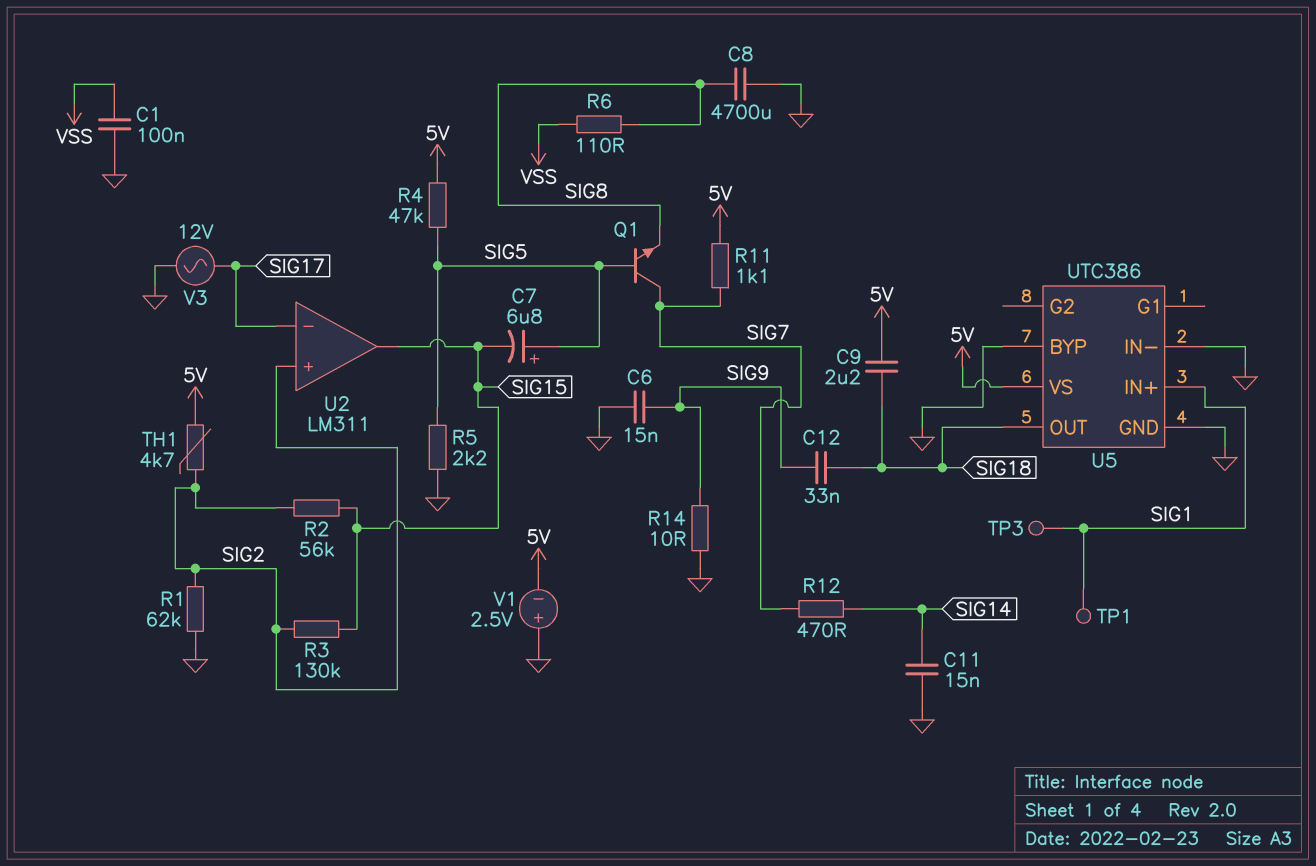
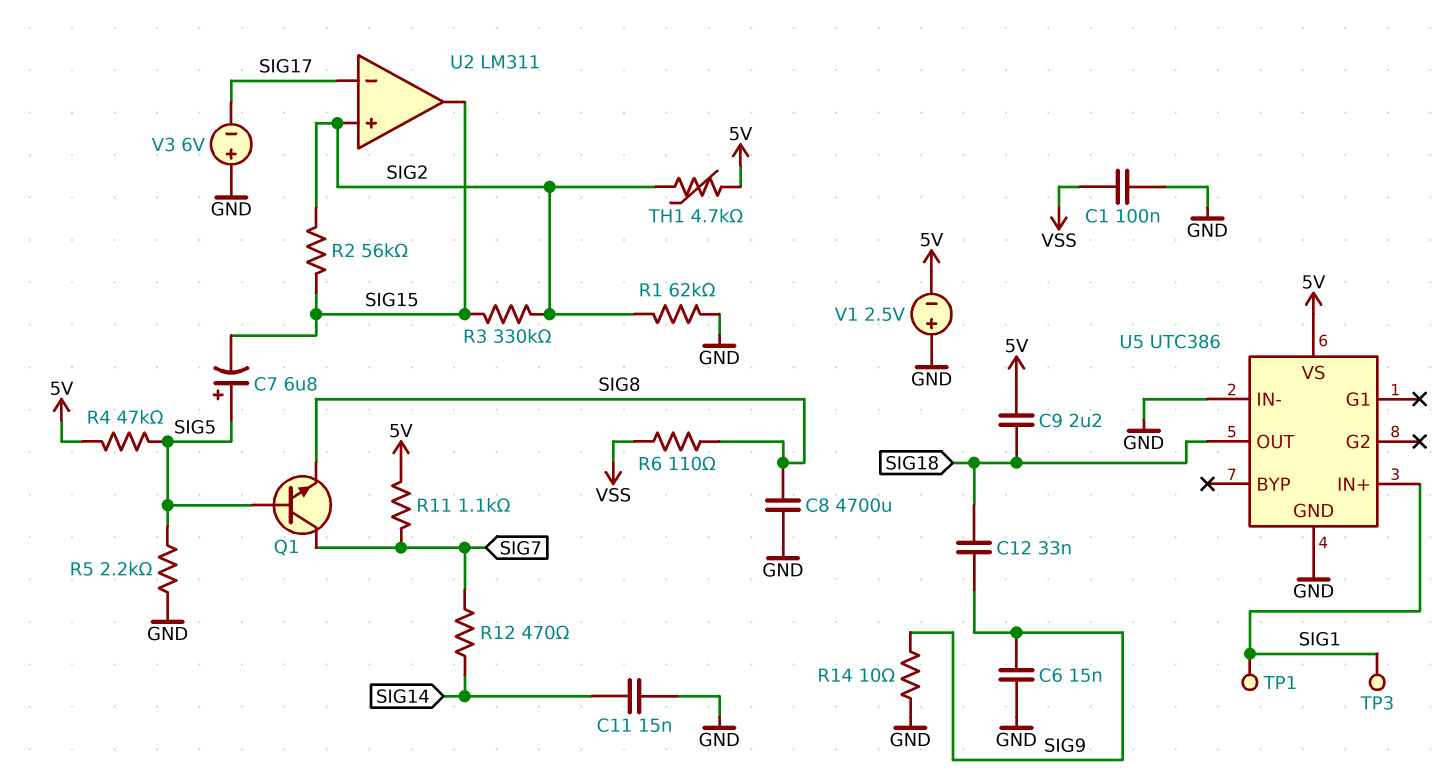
R3: 130k (SIG2, SIG15) -> 330k (SIG2, SIG15)
U5 pin BYP: GND -> none
V3: AC 12V (GND, SIG17) -> 6V (plus GND, minus SIG17)

